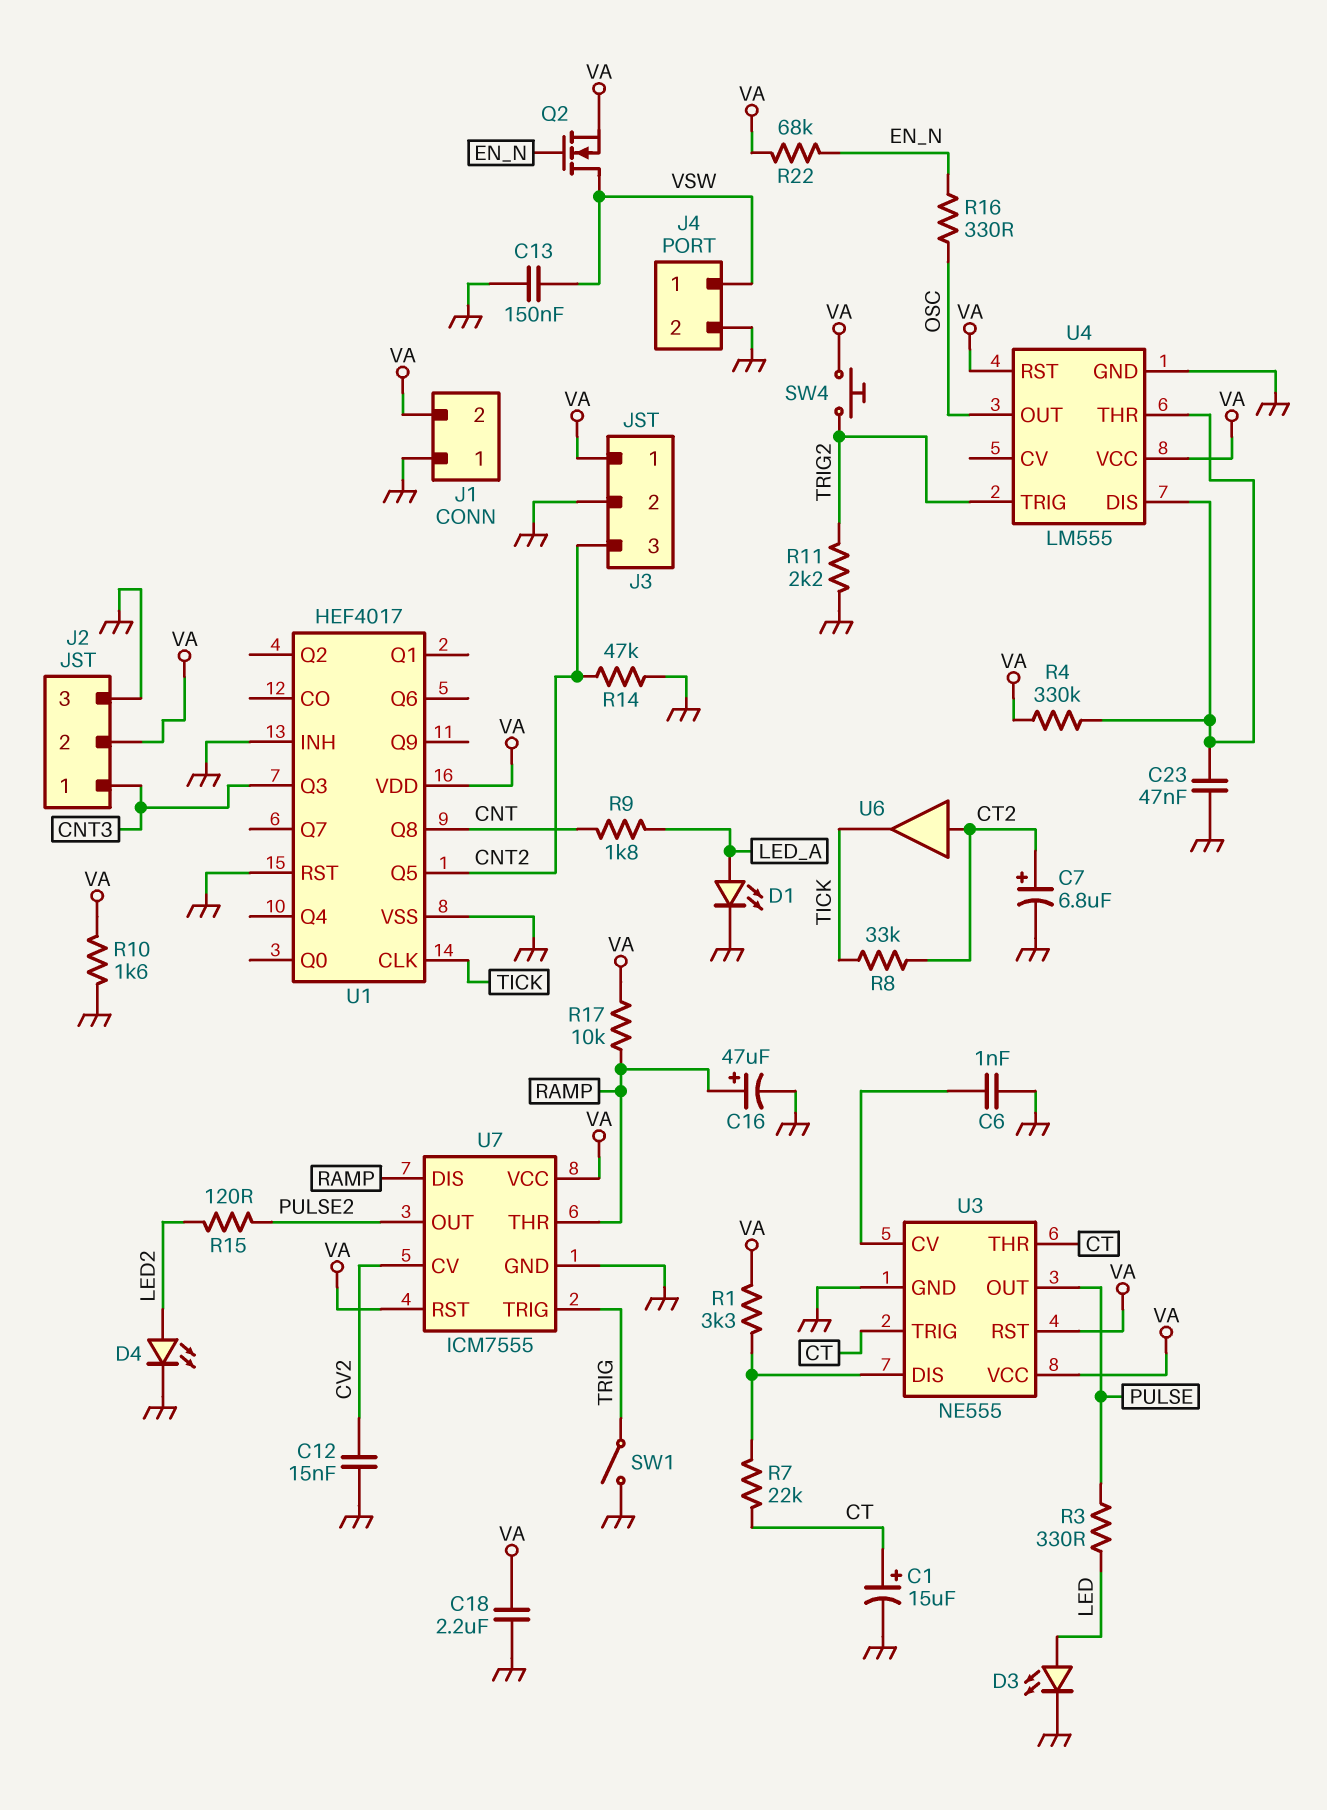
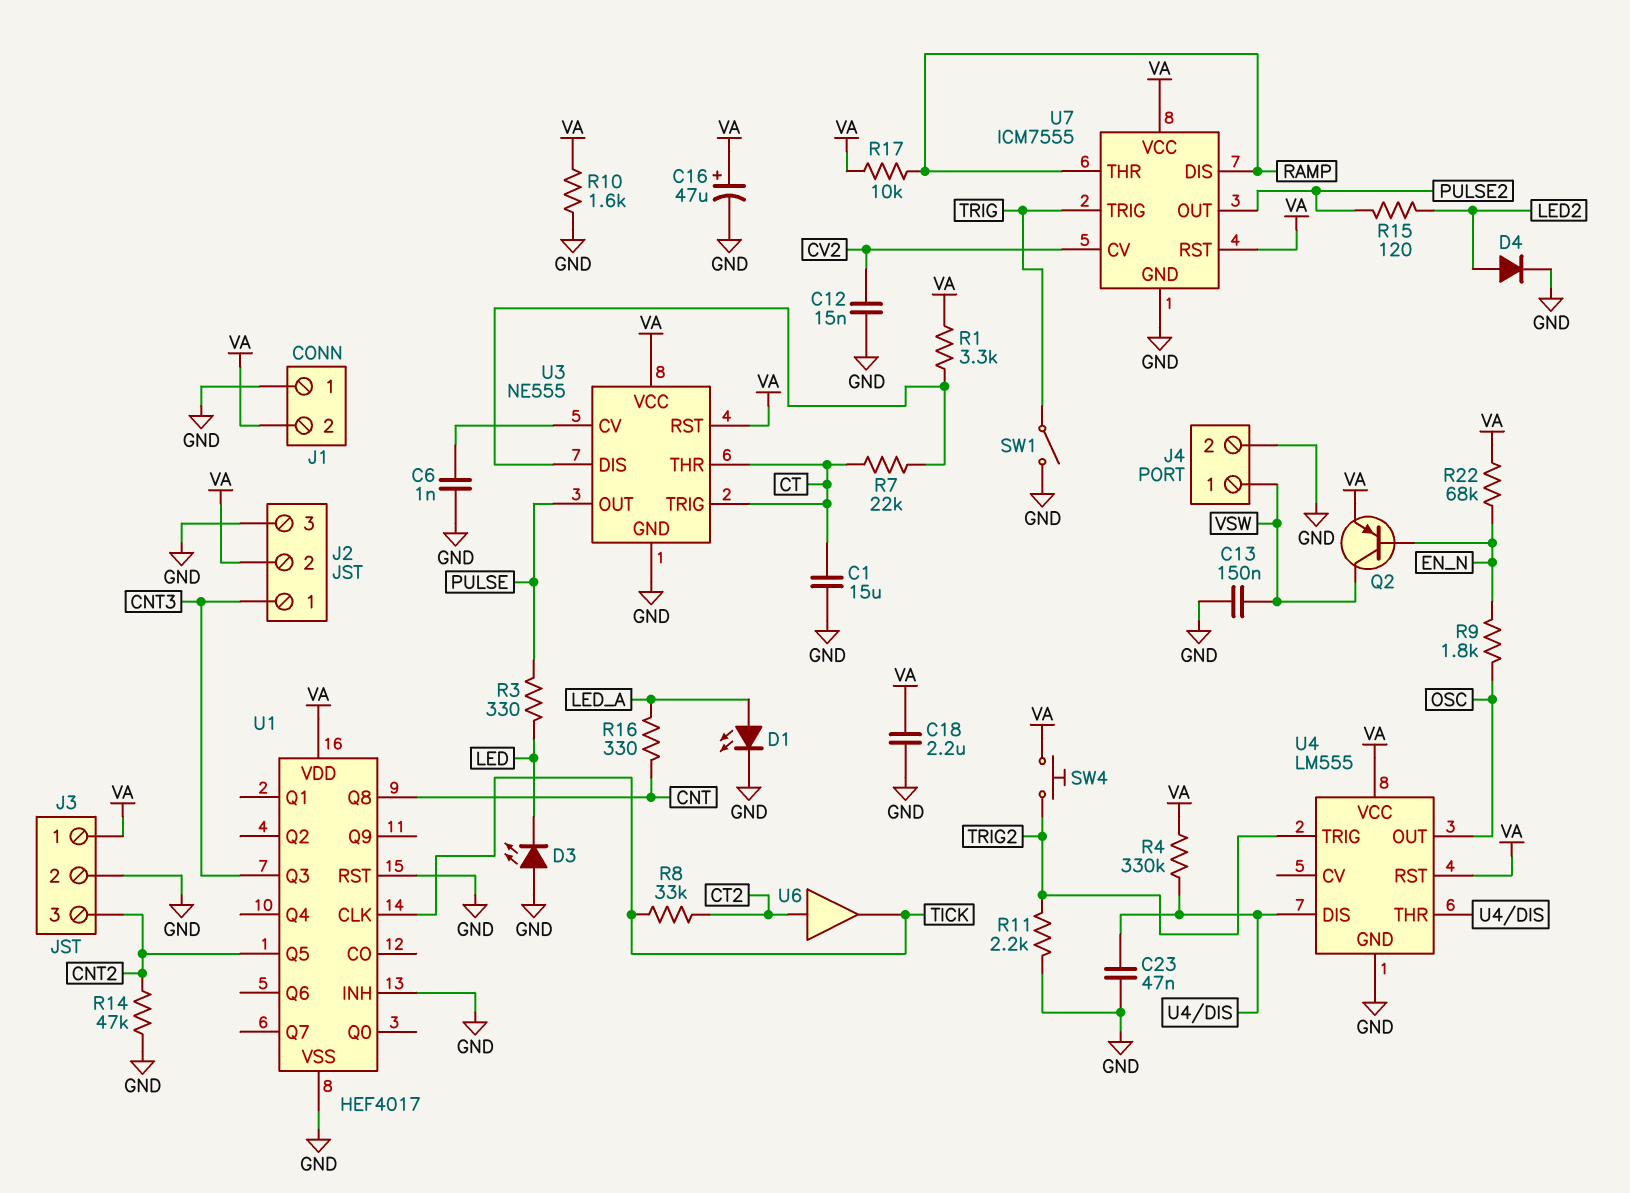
C1: 15uF (plus CT, minus GND) -> 15uF (CT, GND)
C7: 6.8uF (plus CT2, minus GND) -> none
C16: 47uF (plus RAMP, minus GND) -> 47uF (plus VA, minus GND)
D3: LED (A LED, K GND) -> LED (A GND, K LED)
D4: LED (A LED2, K GND) -> diode (A LED2, K GND)
Q2: NMOS (G EN_N, D VSW, S VA) -> PNP (B EN_N, C VSW, E VA)
R9: 1.8k (CNT, LED_A) -> 1.8k (EN_N, OSC)
R16: 330 (EN_N, OSC) -> 330 (CNT, LED_A)

